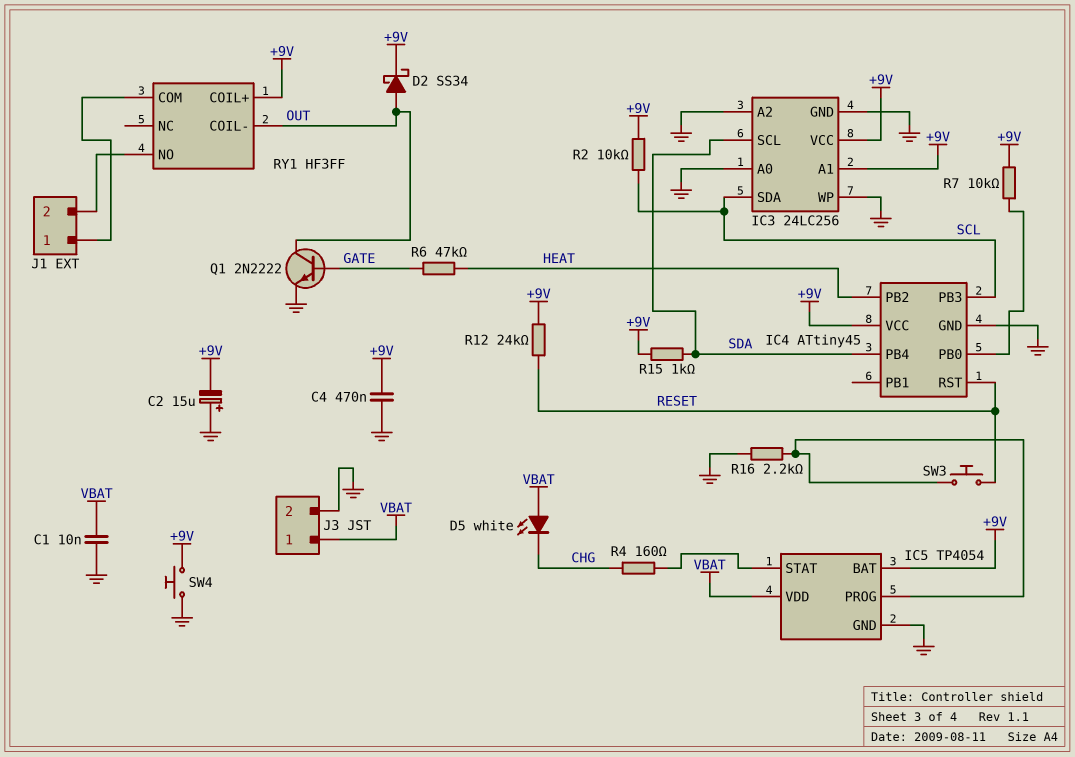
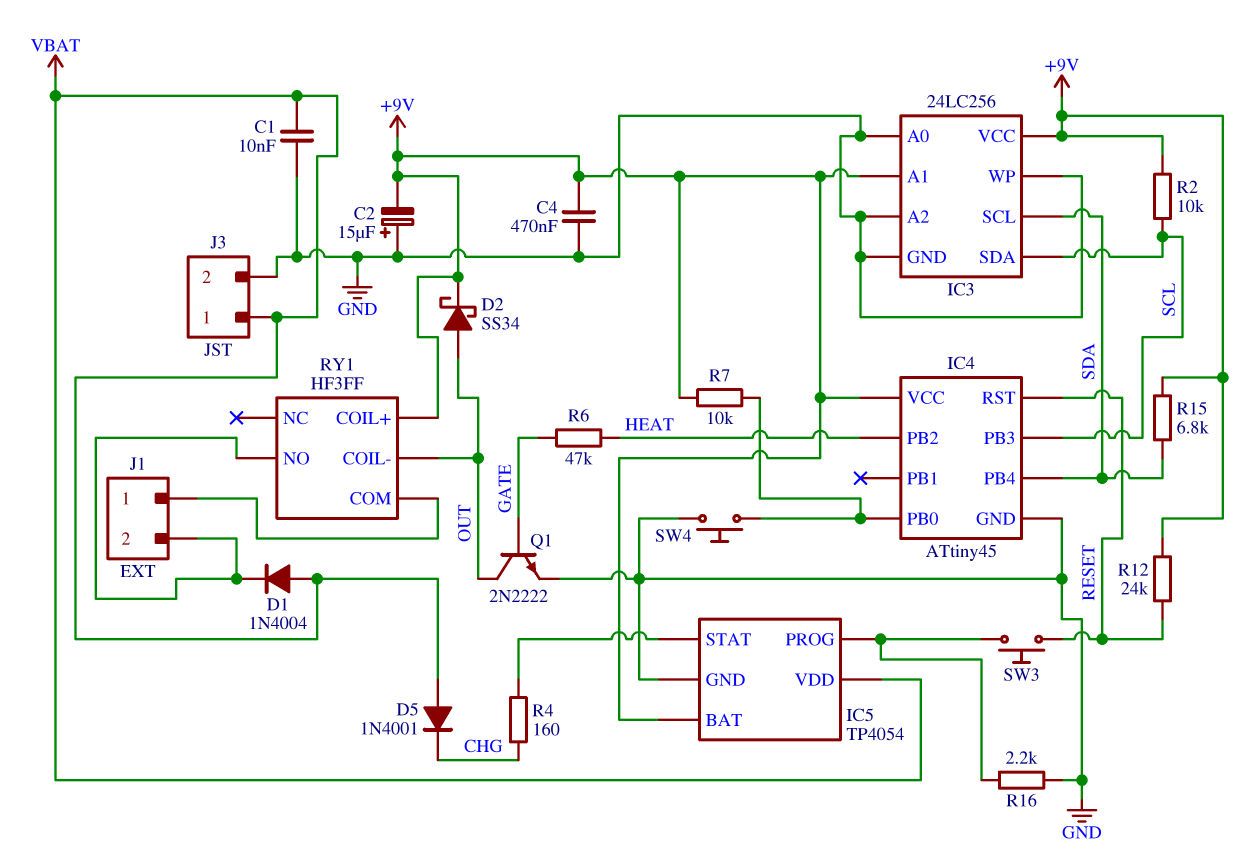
D1: none -> diode 1N4004 (A VBAT, K J1/2)
D5: LED white (A VBAT, K CHG) -> diode 1N4001 (A VBAT, K CHG)
R15: 1k (+9V, SDA) -> 6.8k (+9V, SDA)
SW4: button (+9V, GND) -> button (GND, IC4/PB0)

